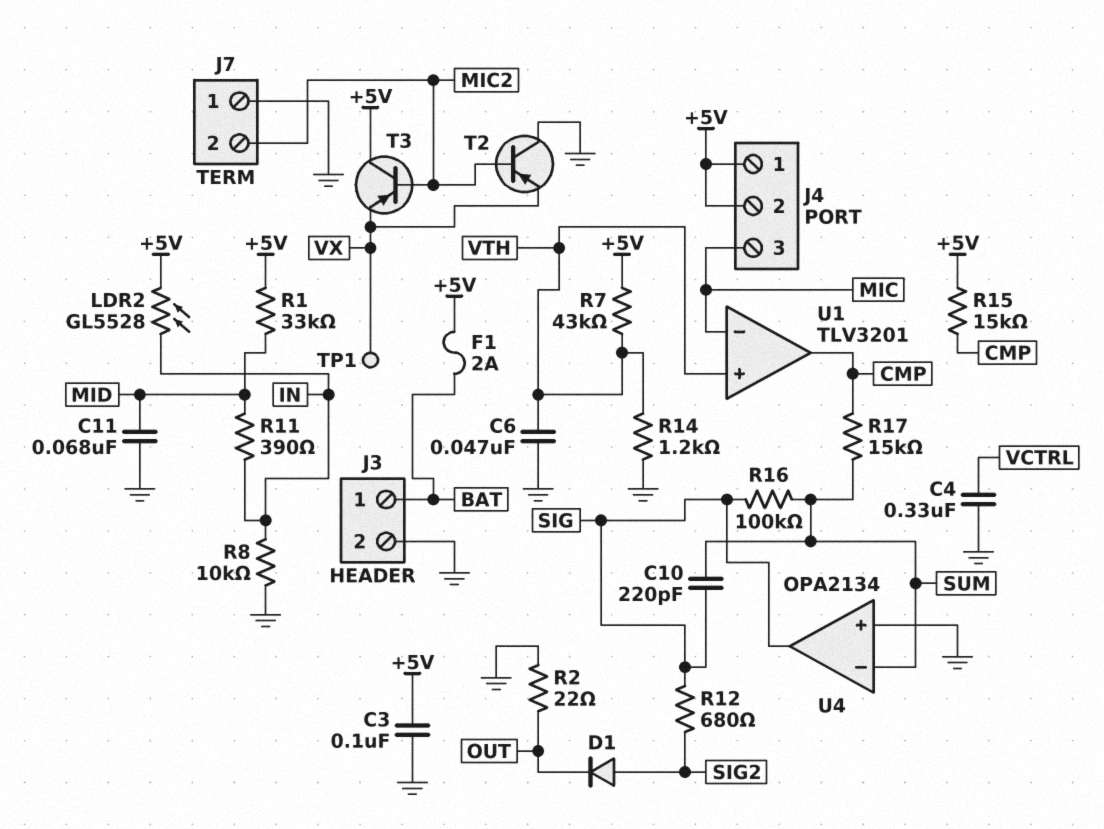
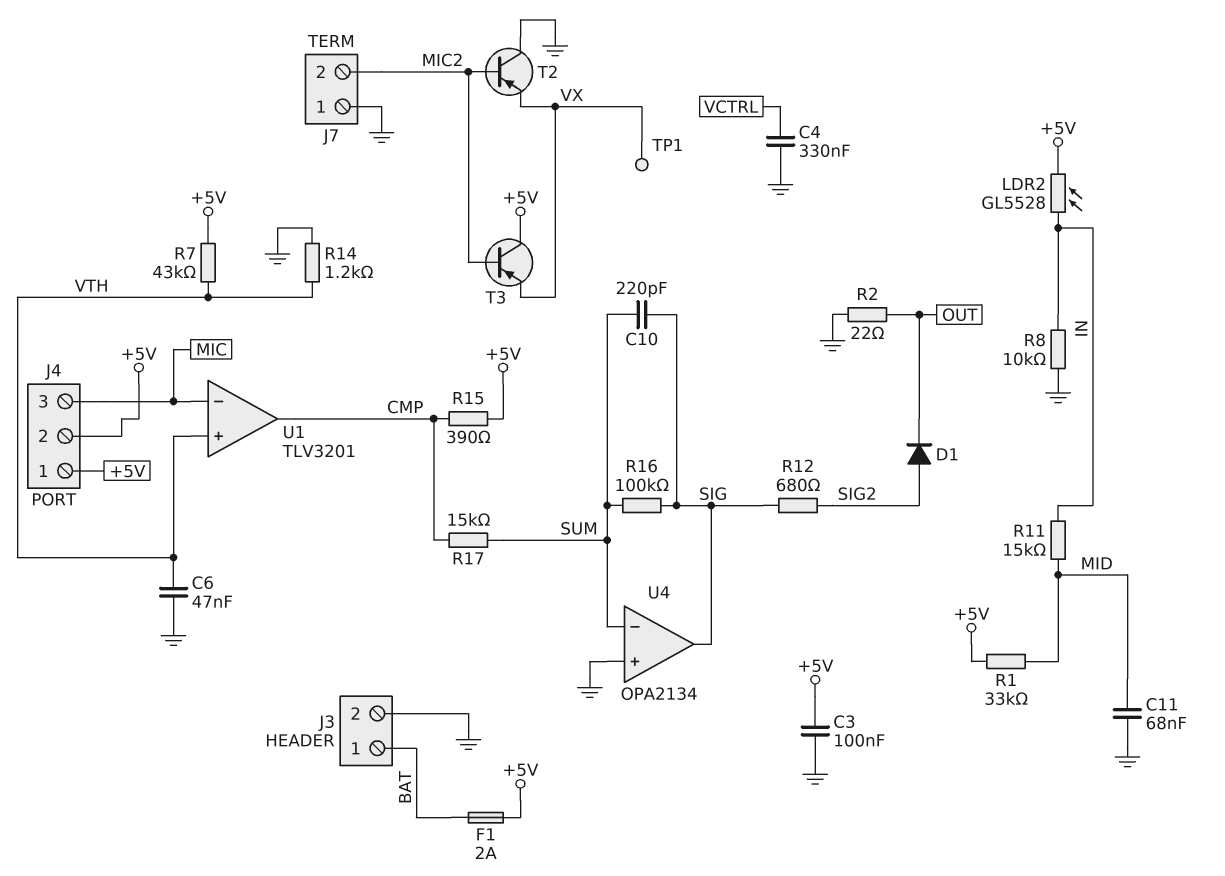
R11: 390 (IN, MID) -> 15k (IN, MID)
R15: 15k (+5V, CMP) -> 390 (+5V, CMP)

